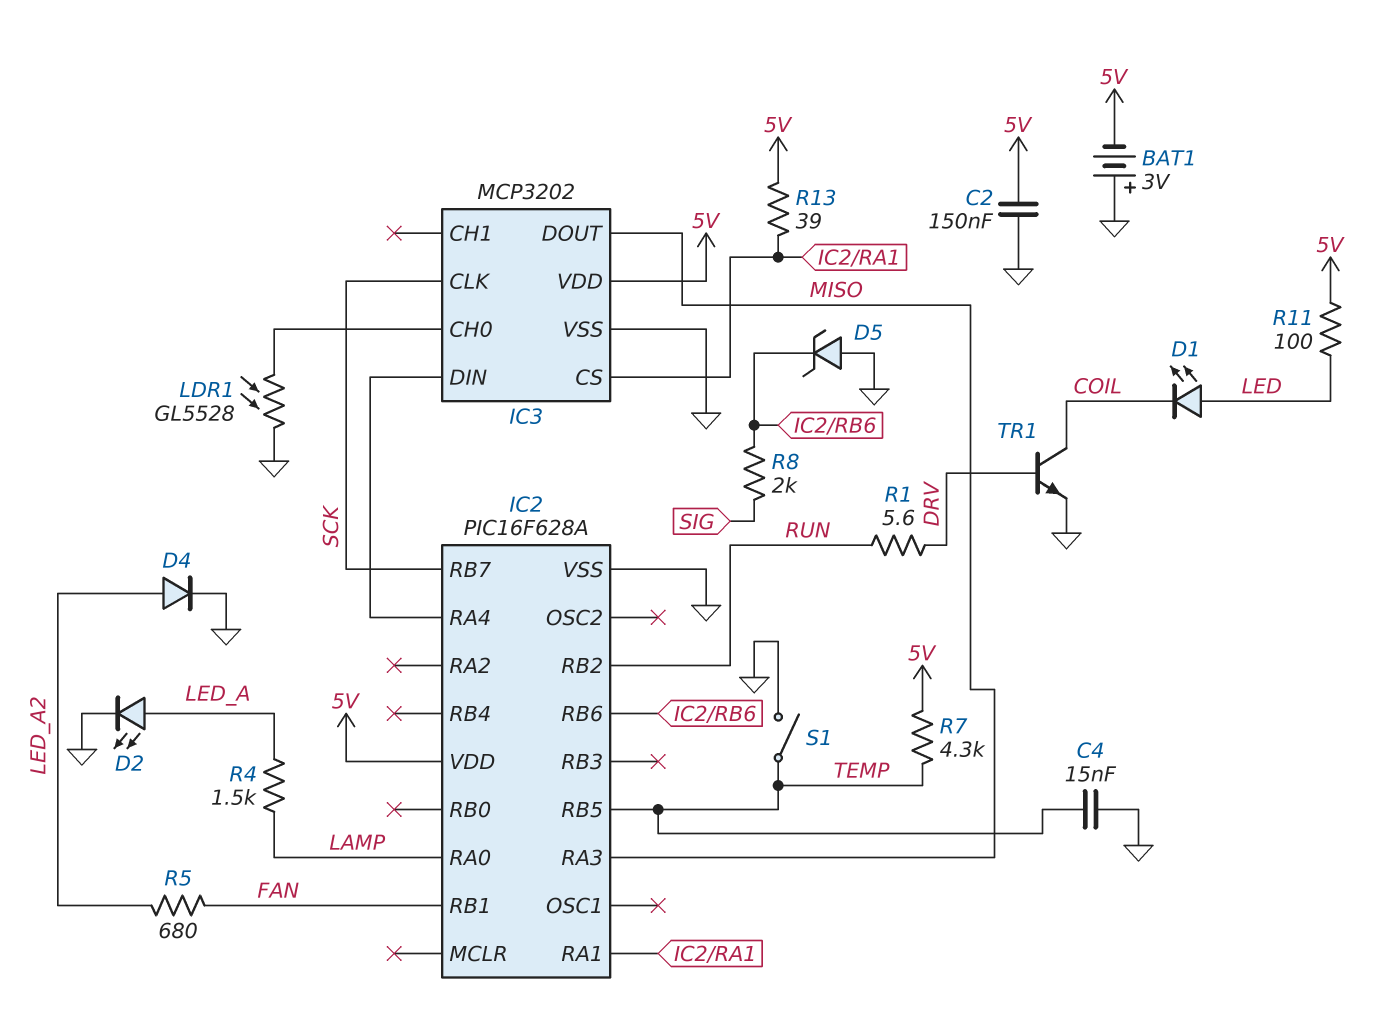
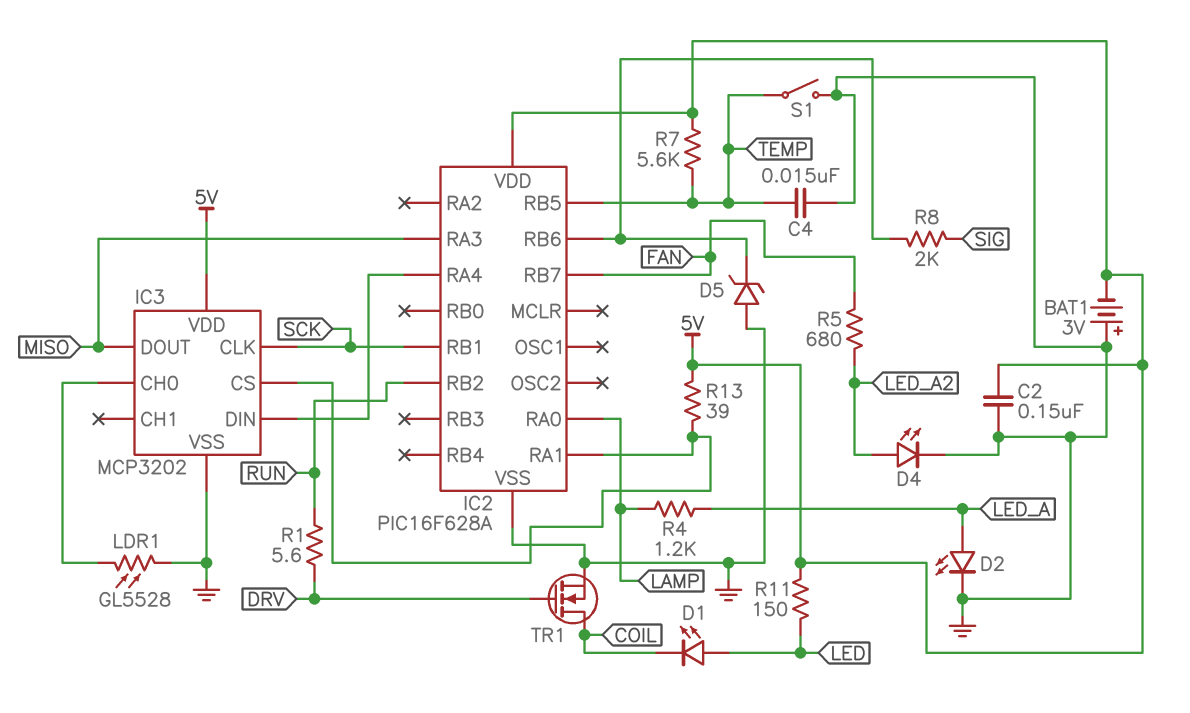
D4: diode (A LED_A2, K GND) -> LED (A LED_A2, K GND)
IC2 pin RB1: FAN -> SCK
IC2 pin RB7: SCK -> FAN
R4: 1.5k (LAMP, LED_A) -> 1.2k (LAMP, LED_A)
R7: 4.3k (5V, TEMP) -> 5.6k (5V, TEMP)
R11: 100 (5V, LED) -> 150 (5V, LED)
TR1: NPN (B DRV, C COIL, E GND) -> NMOS (G DRV, D COIL, S GND)

